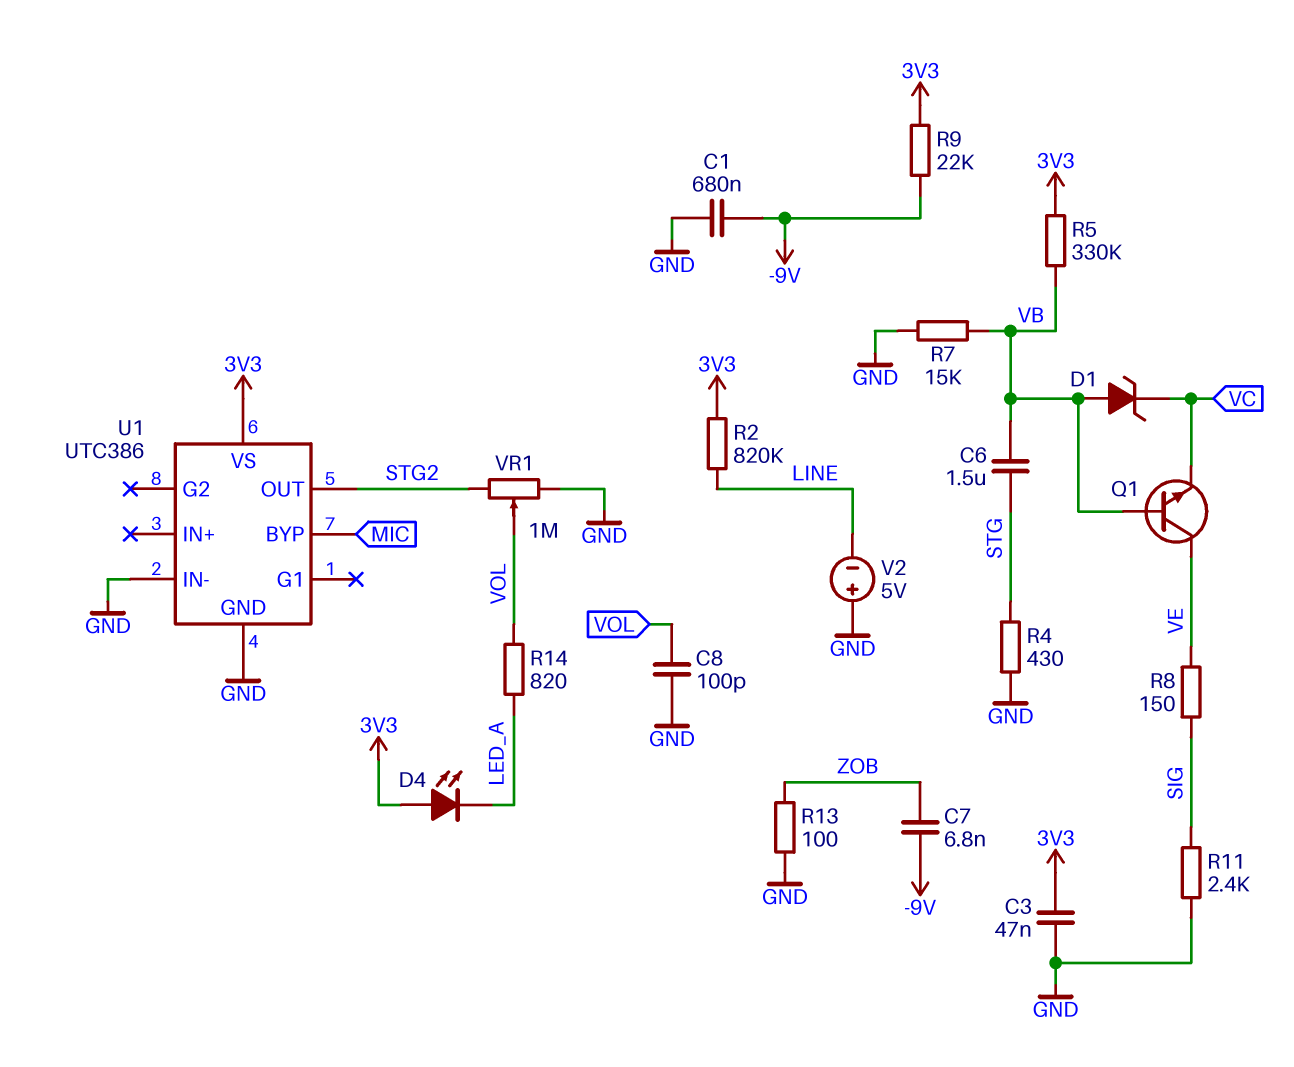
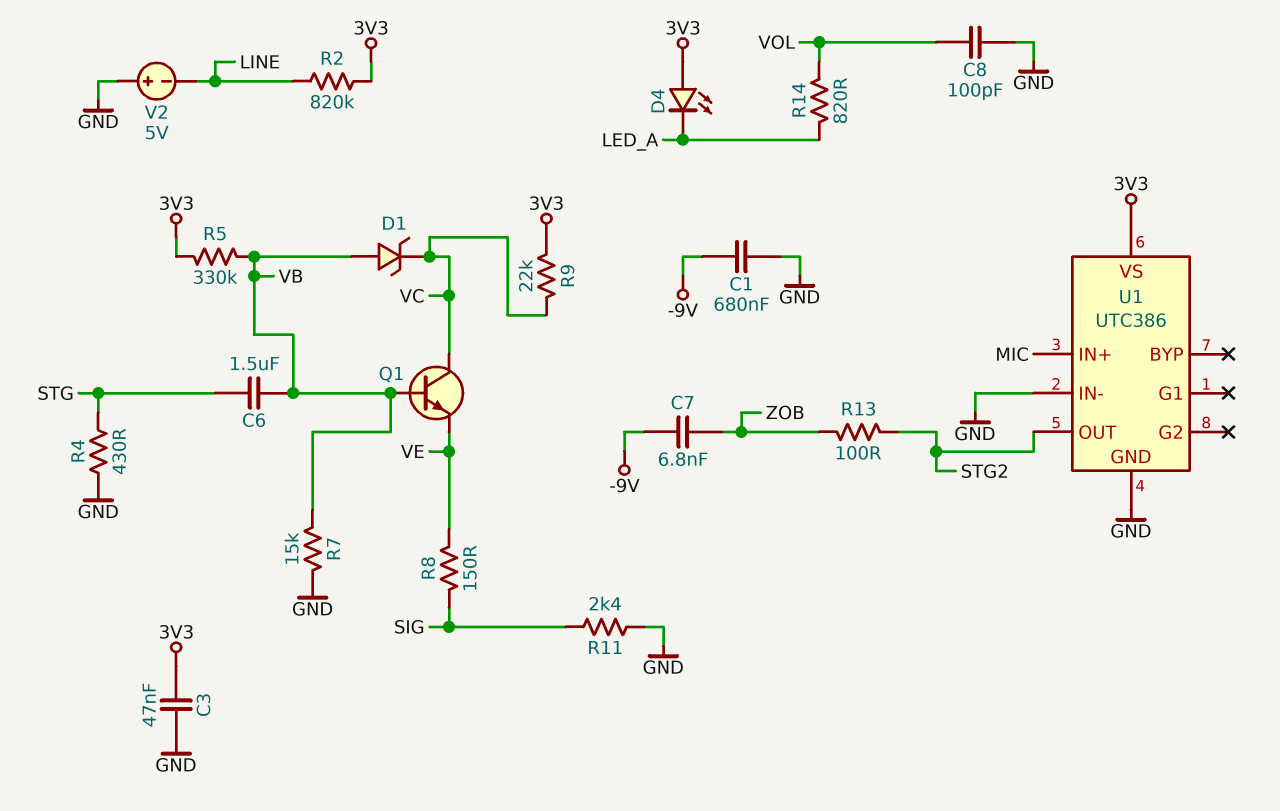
Q1: NPN (B VB, C VE, E VC) -> NPN (B VB, C VC, E VE)
R9: 22k (-9V, 3V3) -> 22k (3V3, VC)
R13: 100 (GND, ZOB) -> 100 (STG2, ZOB)
U1 pin BYP: MIC -> none
U1 pin IN+: none -> MIC
VR1: 1M (GND, STG2, wiper VOL) -> none

